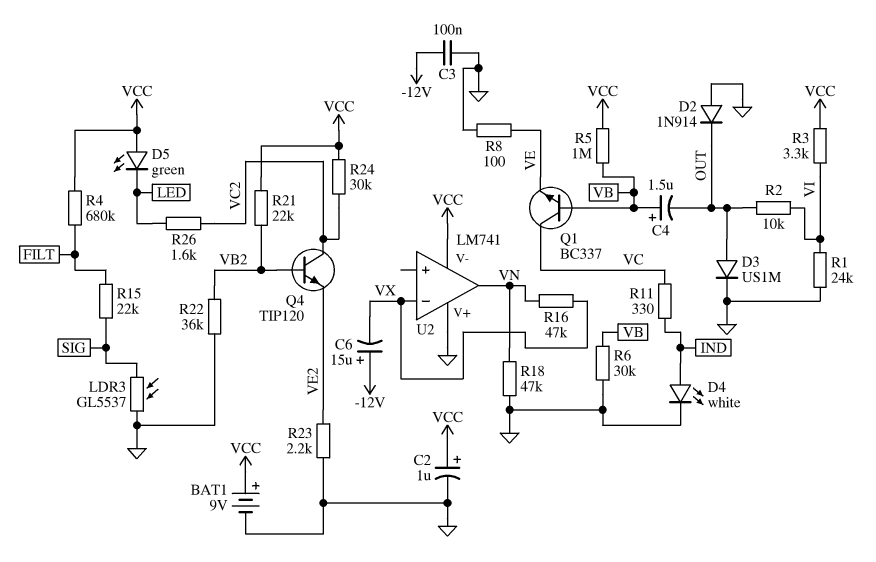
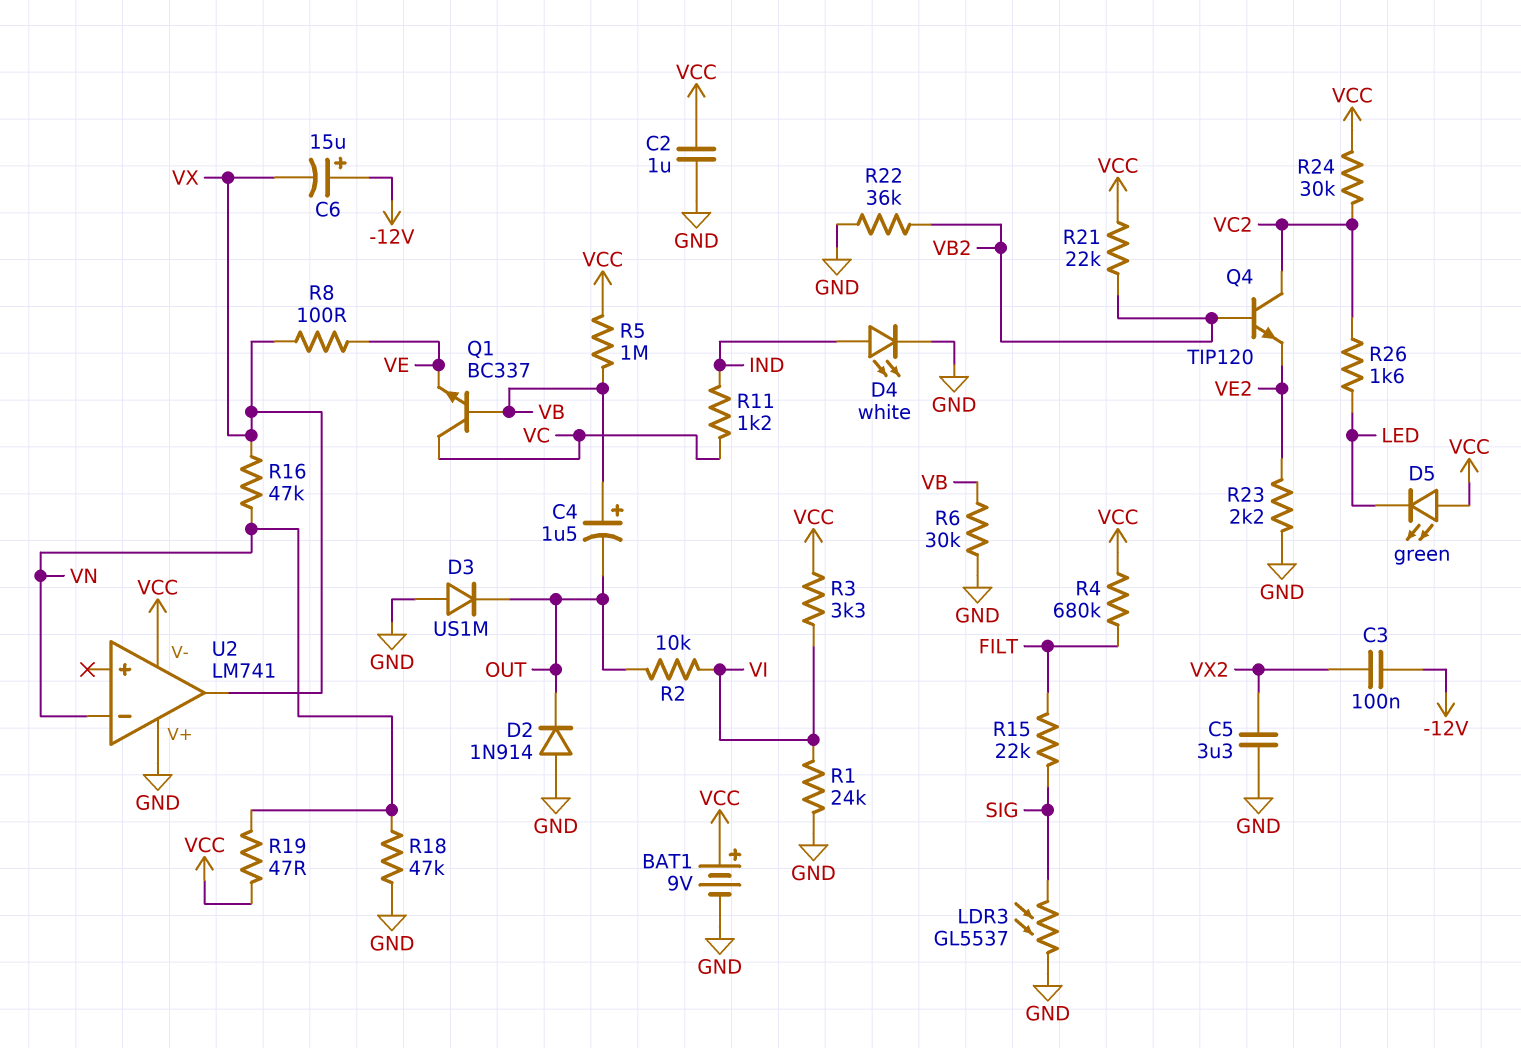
C2: 1uF (plus VCC, minus GND) -> 1uF (GND, VCC)
C3: 100nF (-12V, GND) -> 100nF (-12V, VX2)
C5: none -> 3.3uF (GND, VX2)
D3: diode US1M (A OUT, K GND) -> diode US1M (A GND, K OUT)
R8: 100 (GND, VE) -> 100 (VE, VX)
R11: 330 (IND, VC) -> 1.2k (IND, VC)
R19: none -> 47 (VCC, VN)
U2 pin in-: VX -> VN
U2 pin out: VN -> VX

